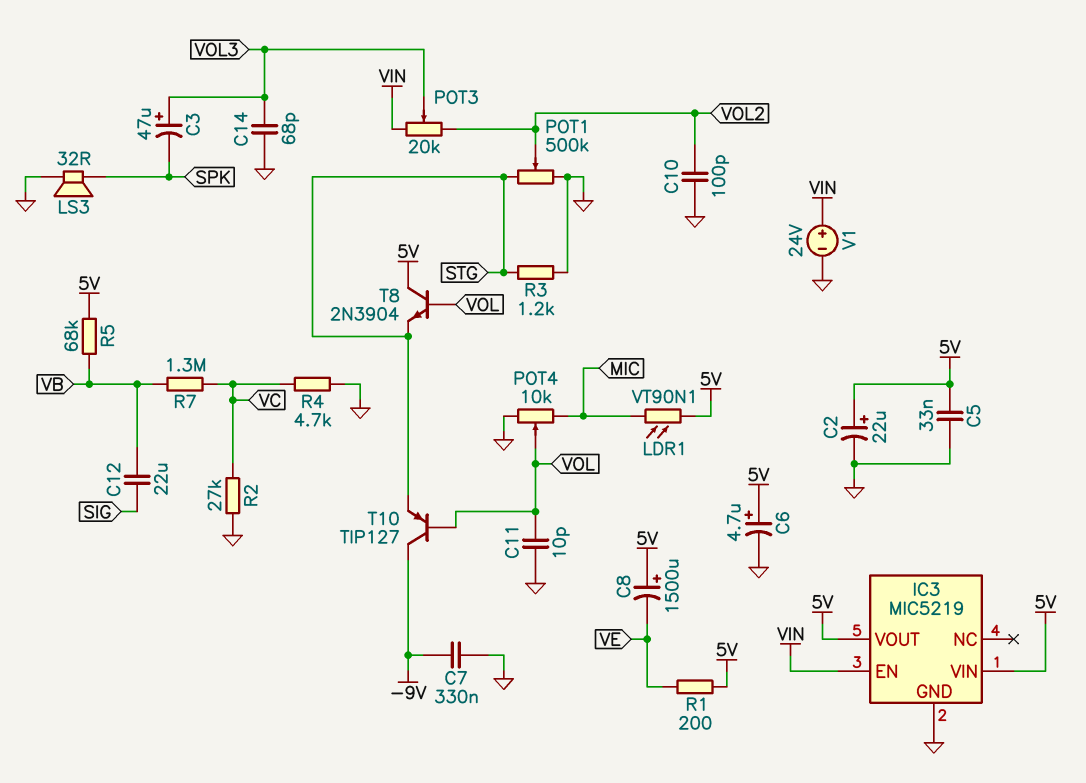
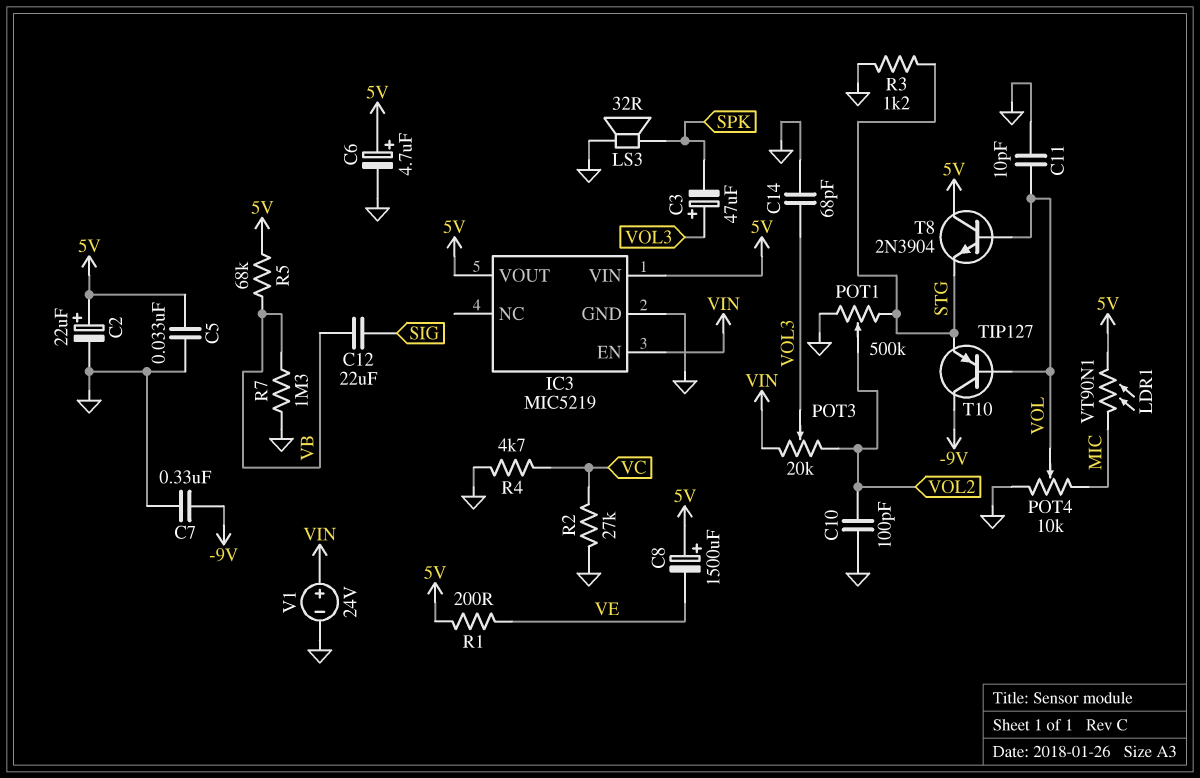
R7: 1.3M (VB, VC) -> 1.3M (GND, VB)

